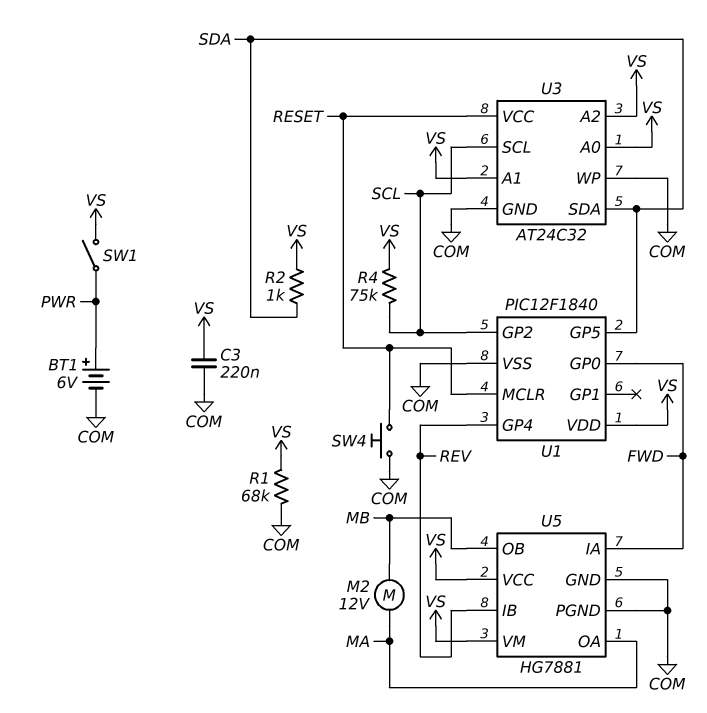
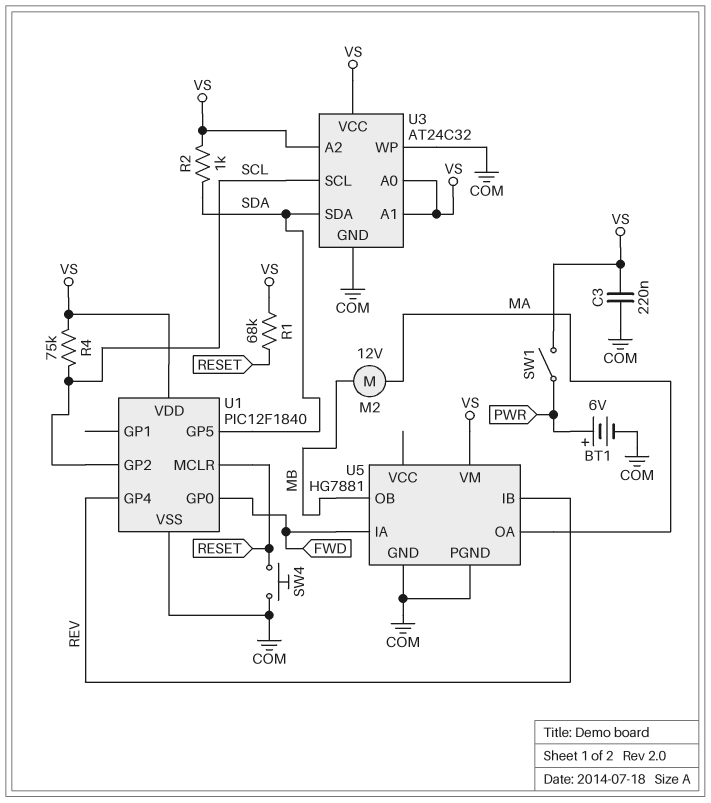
R1: 68k (COM, VS) -> 68k (RESET, VS)
U3 pin VCC: RESET -> VS
U5 pin VCC: VS -> none

